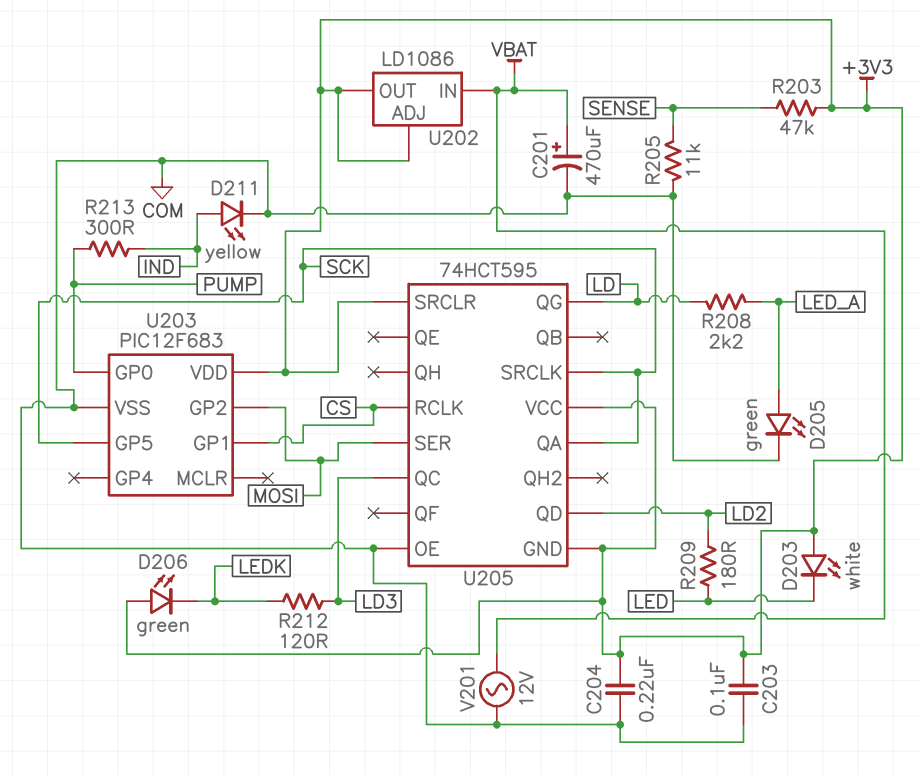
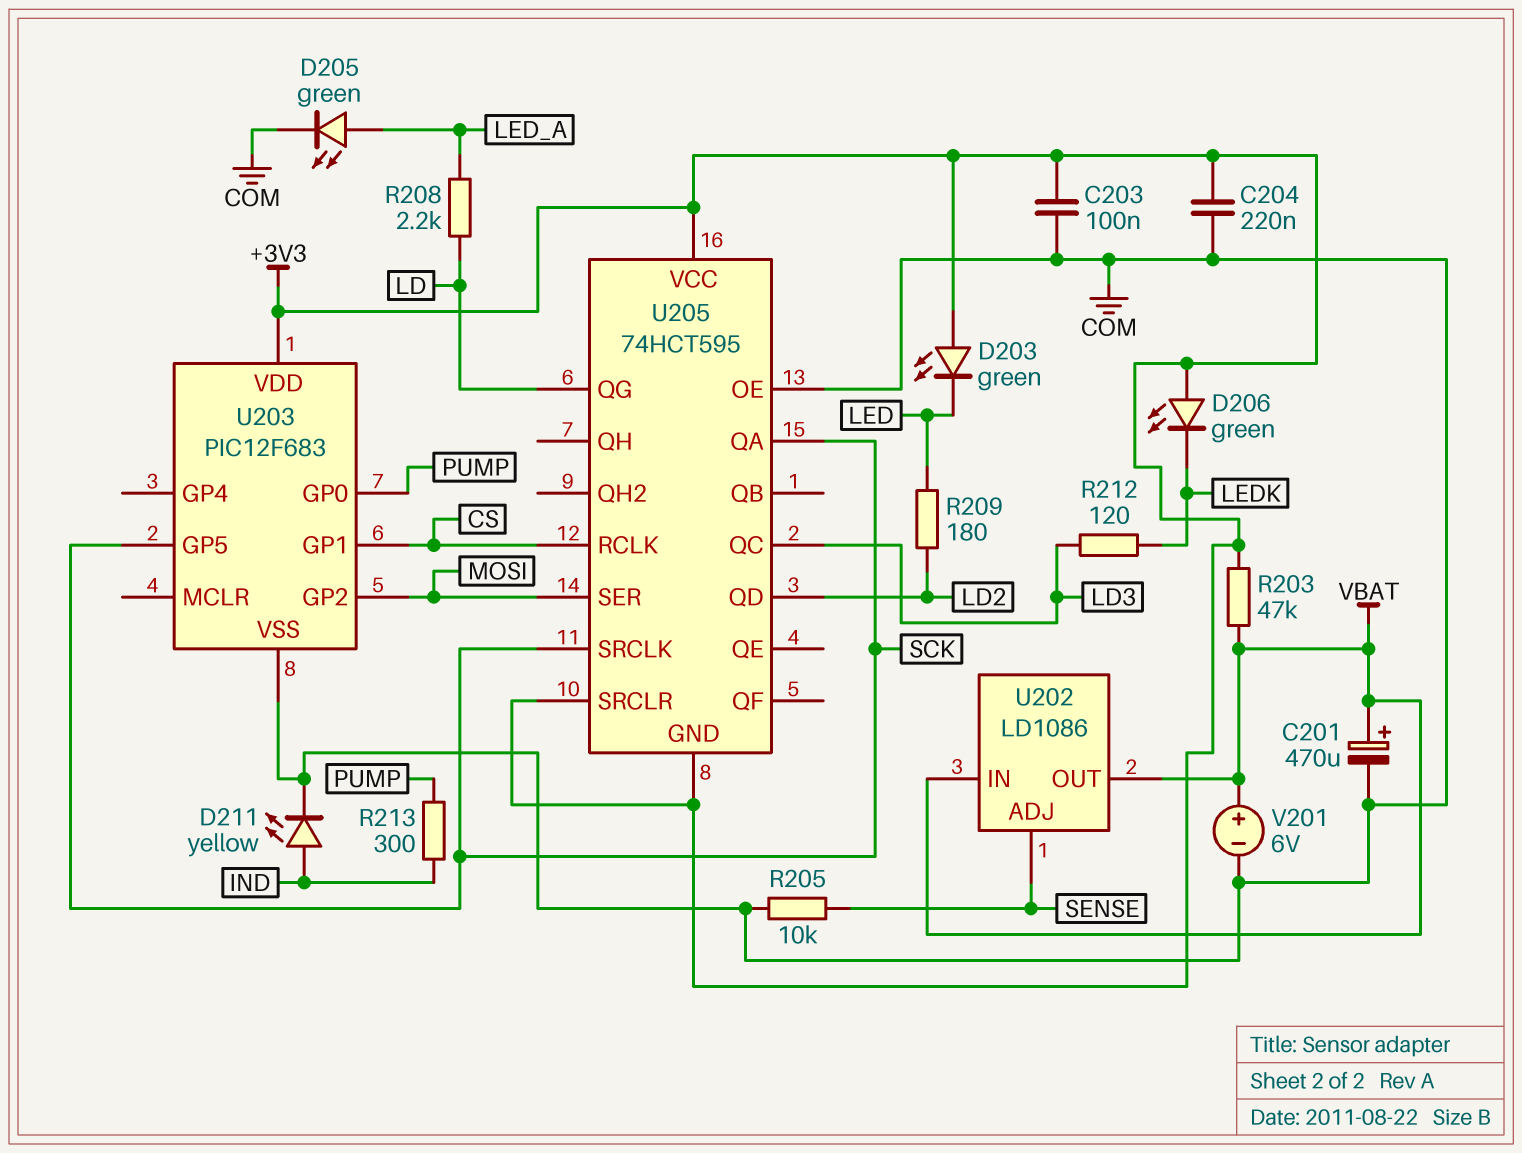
D203: LED white (A +3V3, K LED) -> LED green (A +3V3, K LED)
R203: 47k (+3V3, SENSE) -> 47k (+3V3, VBAT)
R205: 11k (COM, SENSE) -> 10k (COM, SENSE)
U202 pin ADJ: +3V3 -> SENSE
U202 pin OUT: +3V3 -> VBAT
V201: AC 12V (COM, VBAT) -> 6V (plus VBAT, minus COM)

